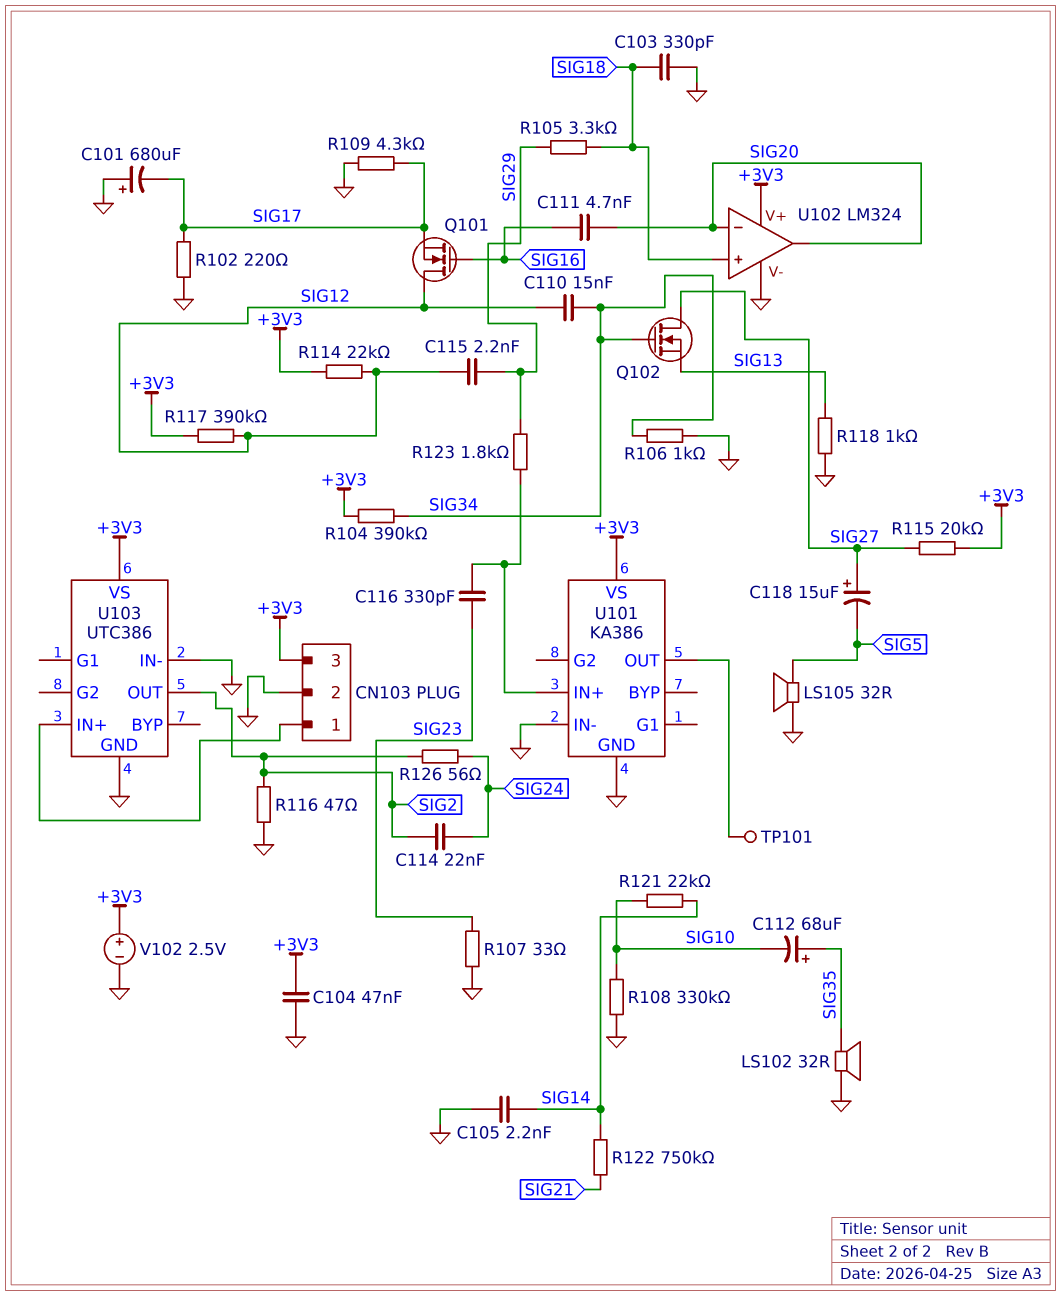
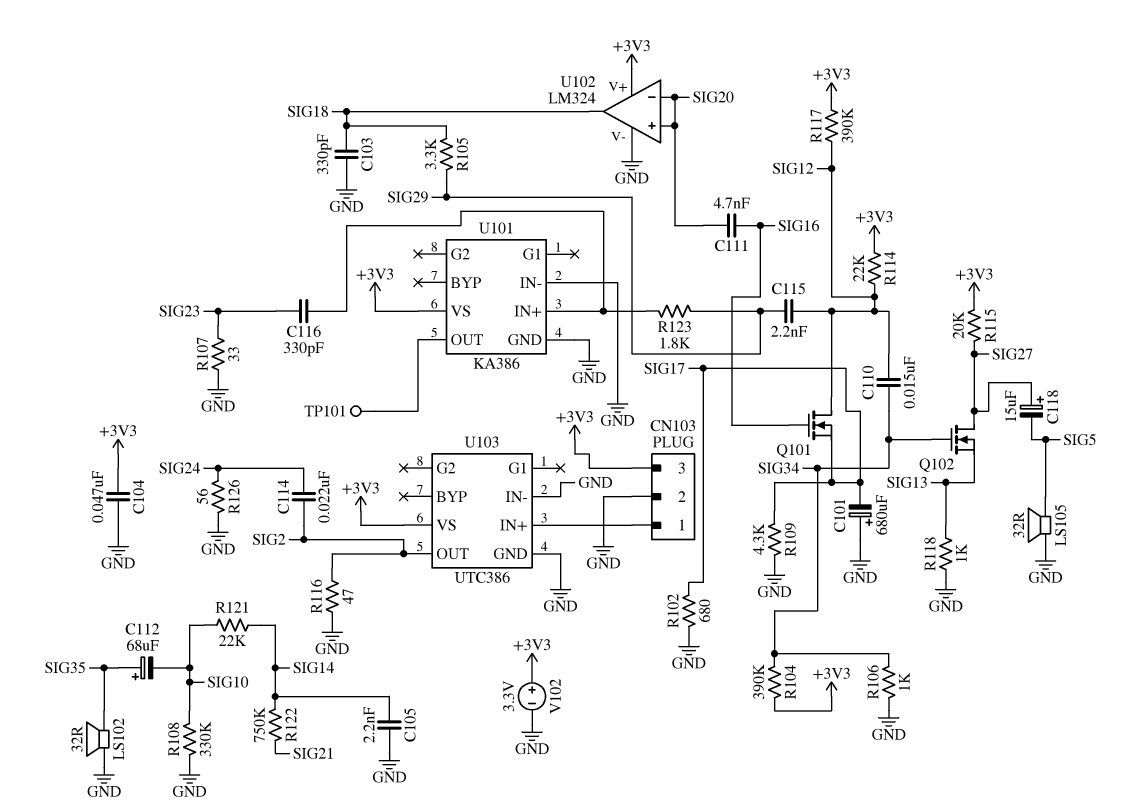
R102: 220 (GND, SIG17) -> 680 (GND, SIG17)
R126: 56 (SIG2, SIG24) -> 56 (GND, SIG24)
U102 pin in+: SIG18 -> SIG20
U102 pin out: SIG20 -> SIG18
V102: 2.5V (plus +3V3, minus GND) -> 3.3V (plus +3V3, minus GND)

